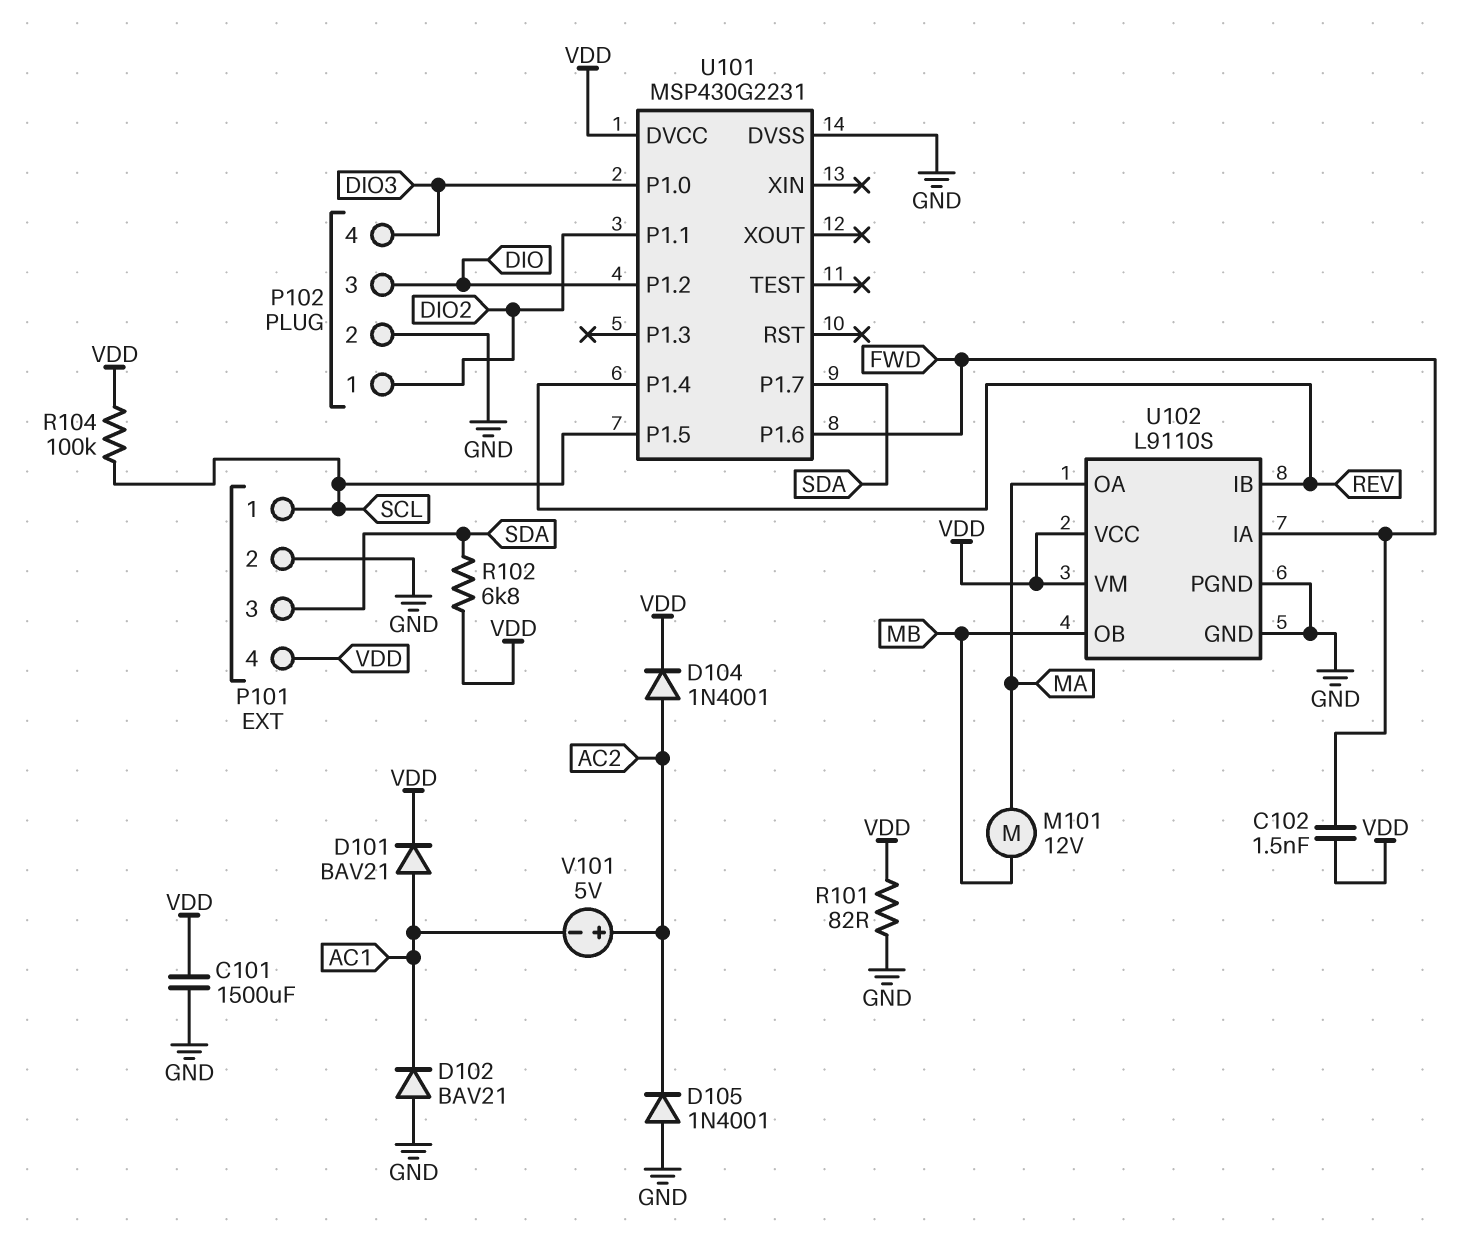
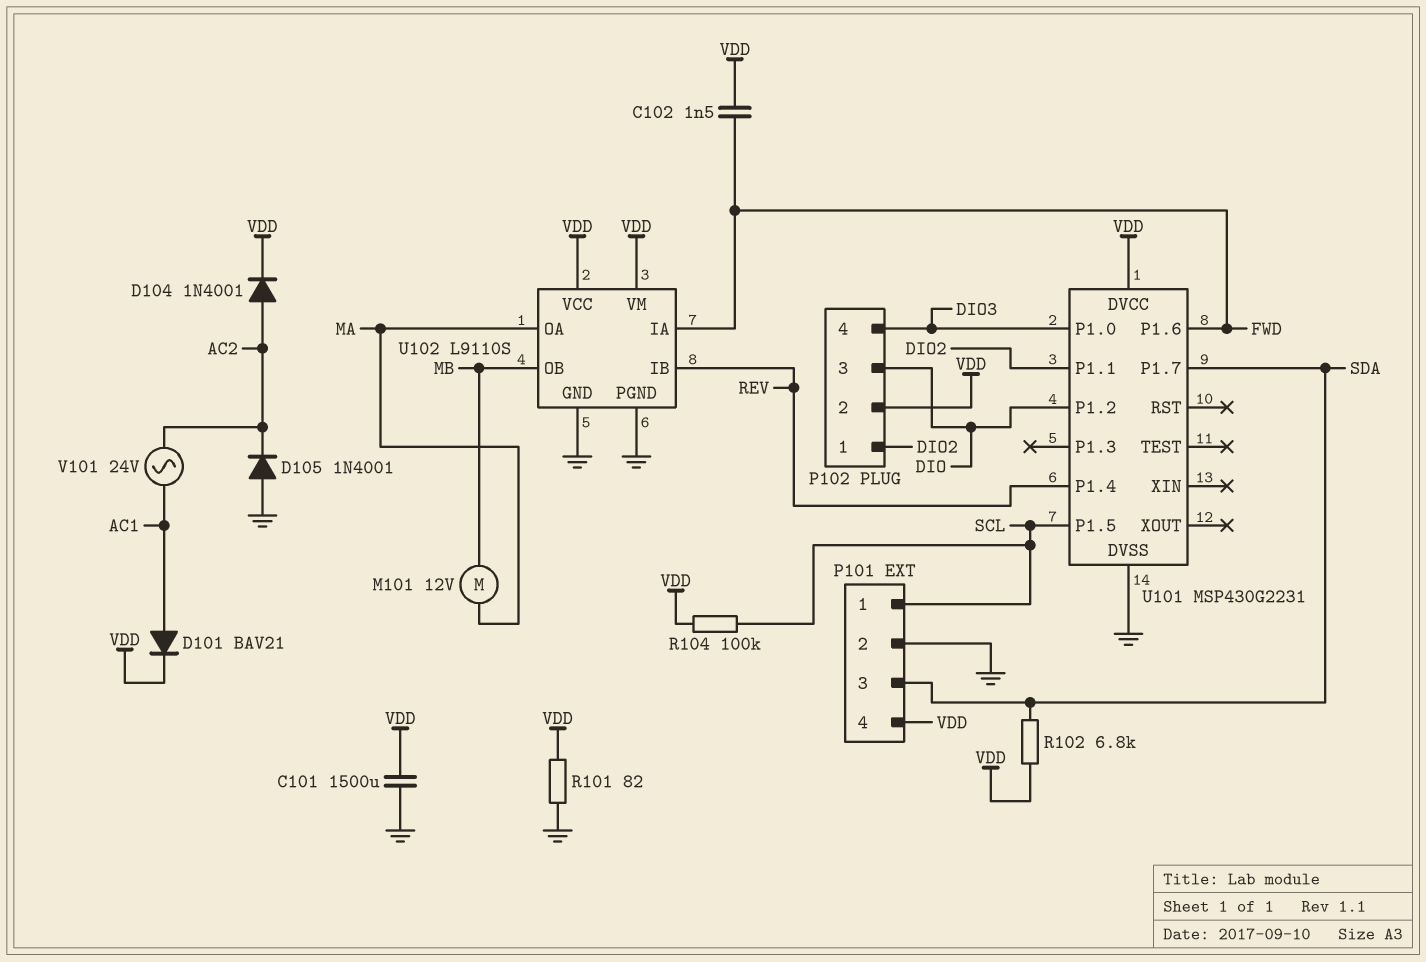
D102: diode BAV21 (A GND, K AC1) -> none
P102 pin 2: GND -> VDD
V101: 5V (plus AC2, minus AC1) -> AC 24V (AC1, AC2)

